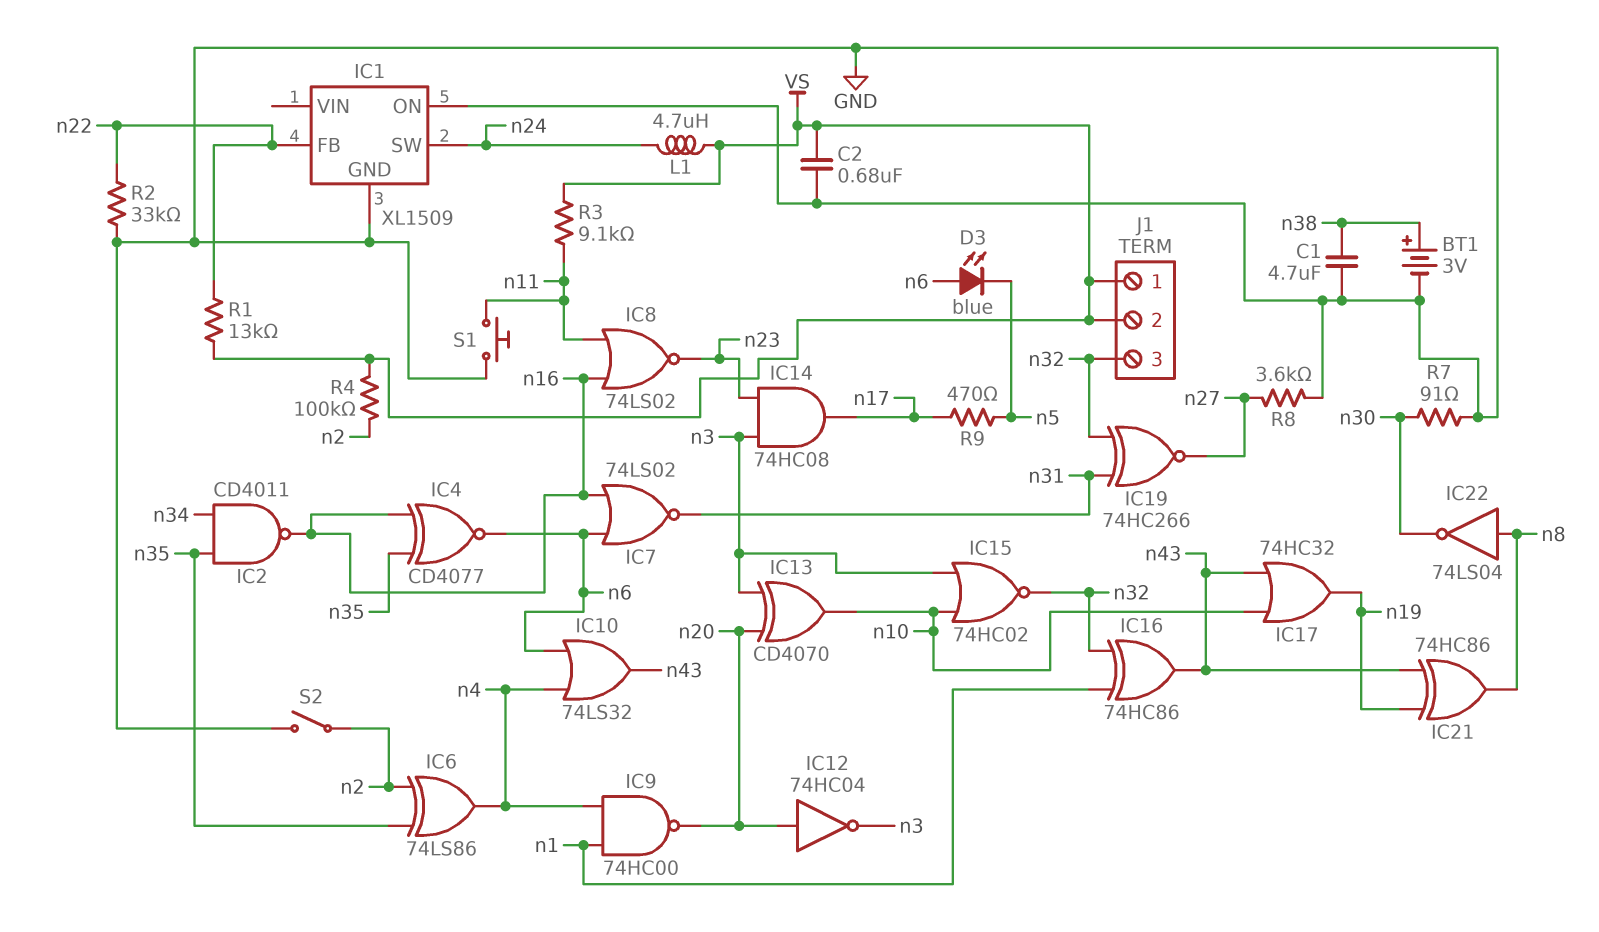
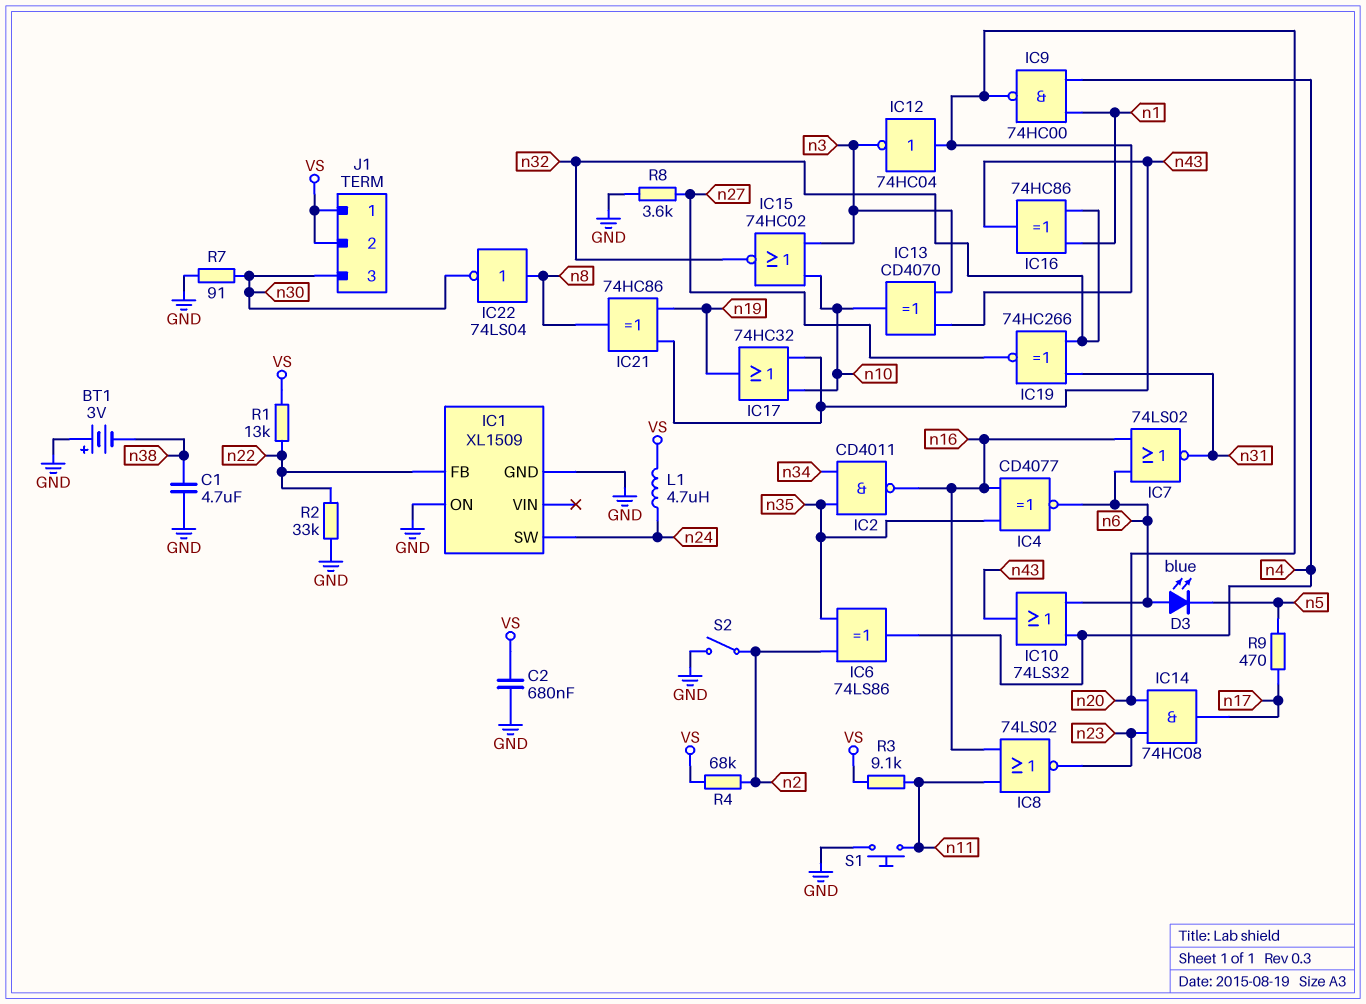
BT1: 3V (plus n38, minus GND) -> 3V (plus GND, minus n38)
IC14: AND 74HC08 (in n3, in n23, out n17) -> AND 74HC08 (in n20, in n23, out n17)
J1 pin 3: n32 -> n30
R4: 100k (VS, n2) -> 68k (VS, n2)

